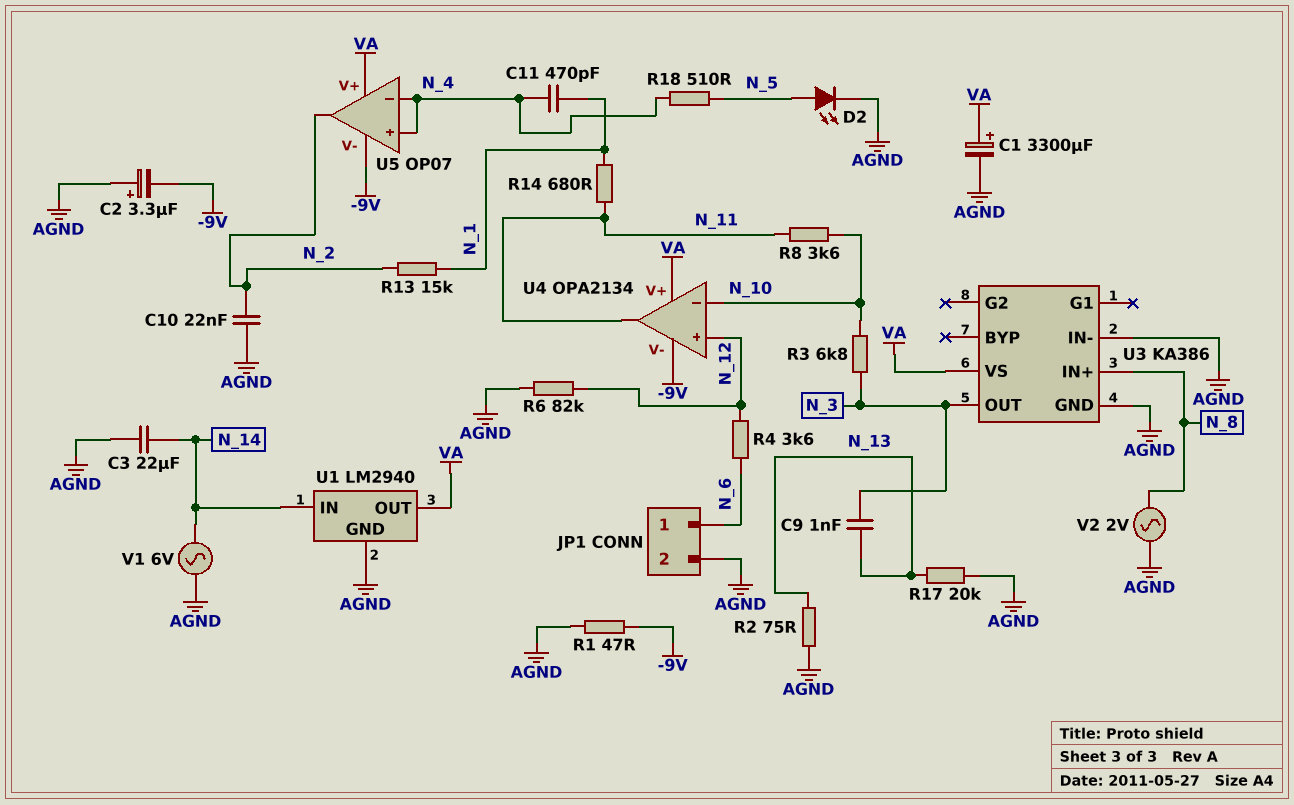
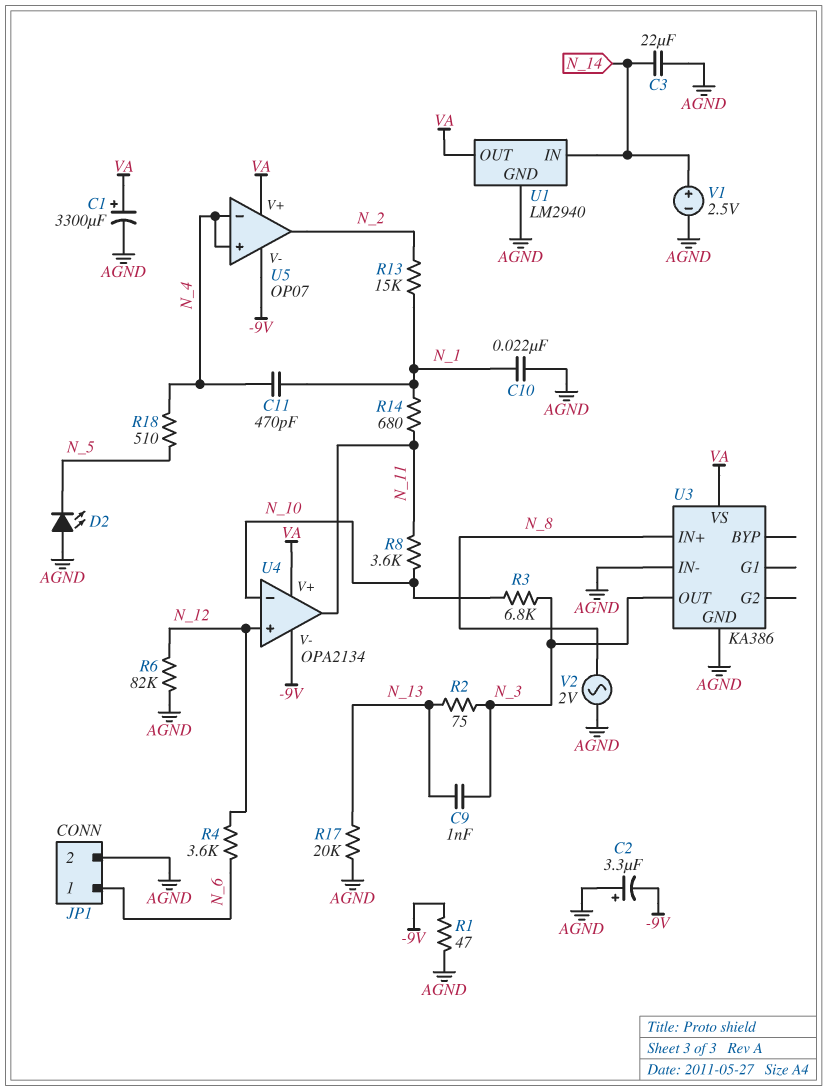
C10: 22nF (AGND, N_2) -> 22nF (AGND, N_1)
D2: LED (A N_5, K AGND) -> LED (A AGND, K N_5)
R2: 75 (AGND, N_13) -> 75 (N_3, N_13)
V1: AC 6V (AGND, N_14) -> 2.5V (plus N_14, minus AGND)

